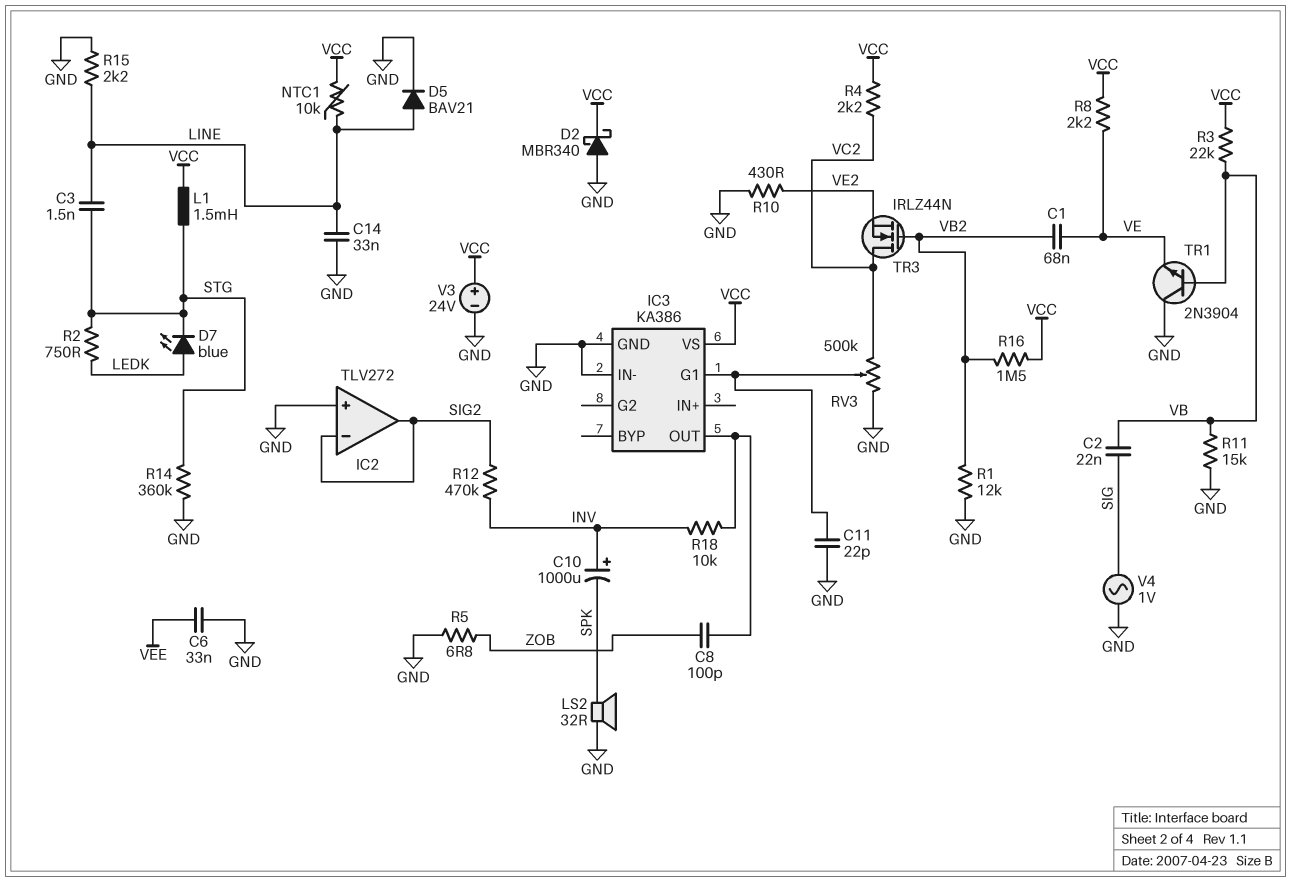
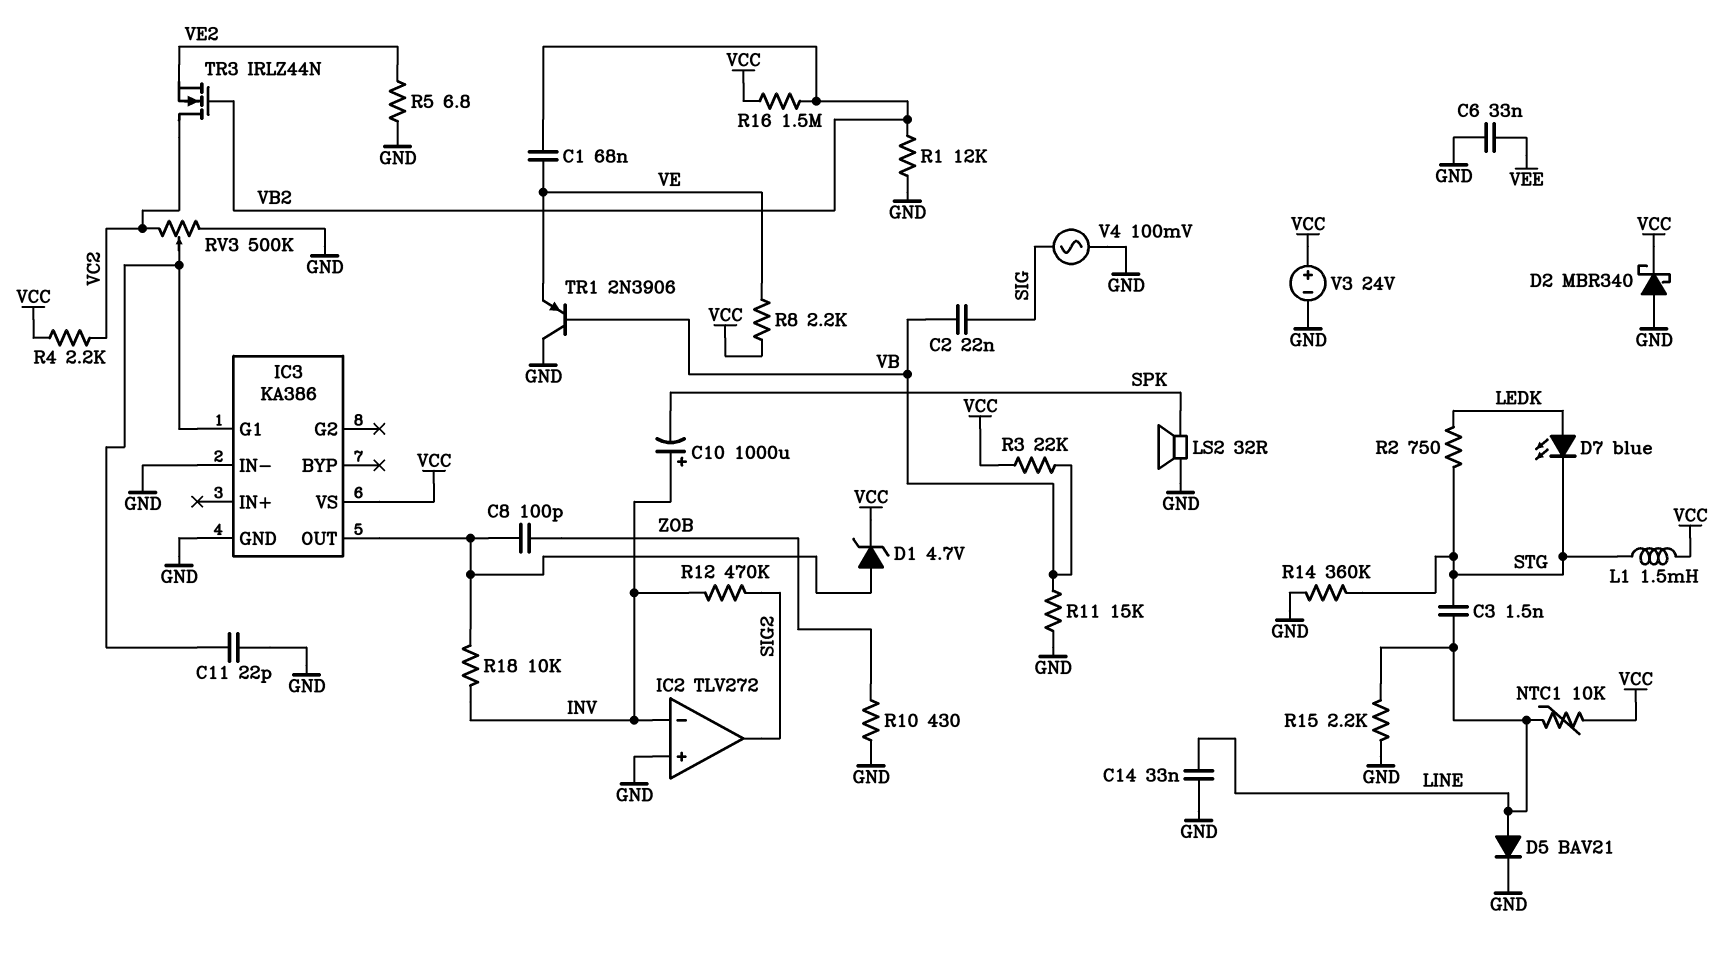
D1: none -> zener 4.7V (A IC3/OUT, K VCC)
IC2 pin in-: SIG2 -> INV
R5: 6.8 (GND, ZOB) -> 6.8 (GND, VE2)
R10: 430 (GND, VE2) -> 430 (GND, ZOB)
TR1: NPN 2N3904 (B VB, C GND, E VE) -> PNP 2N3906 (B VB, C GND, E VE)
V4: AC 1V (GND, SIG) -> AC 100mV (GND, SIG)

